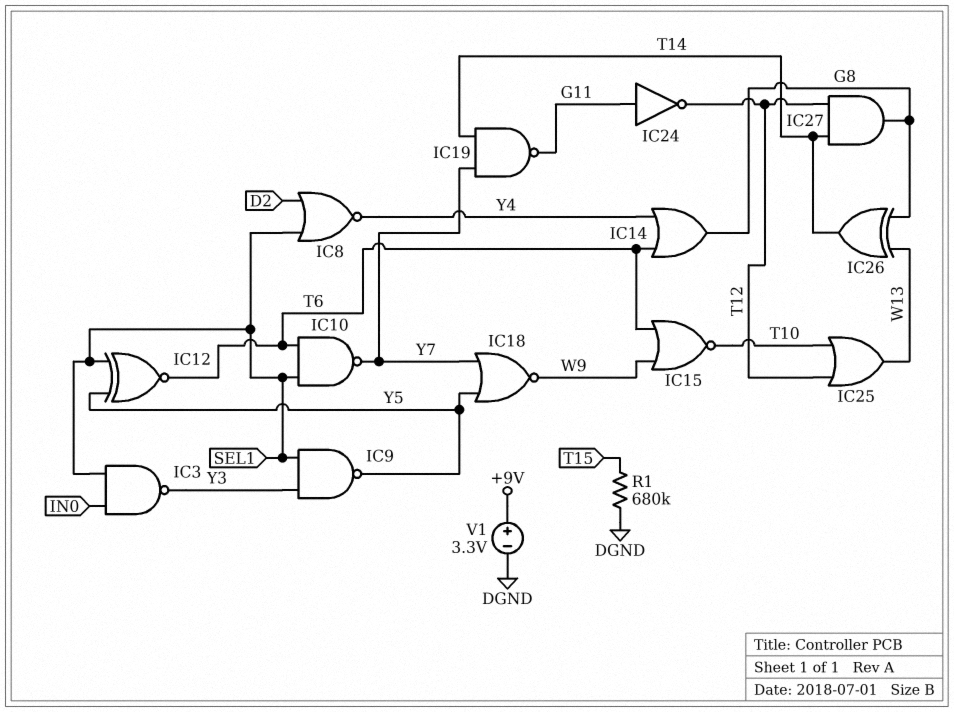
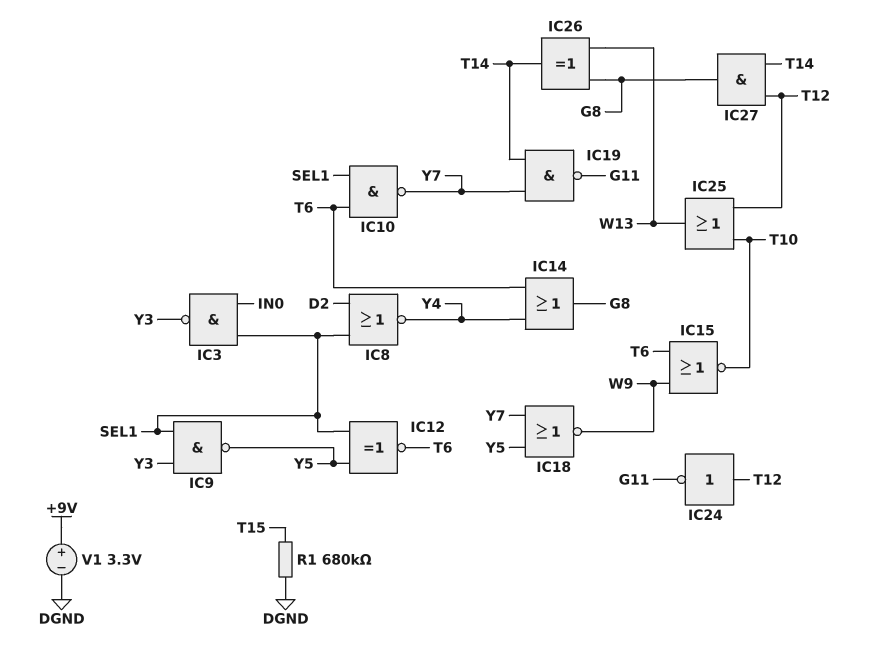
IC24: NOT (in G11, out T12) -> NOT (in T12, out G11)

